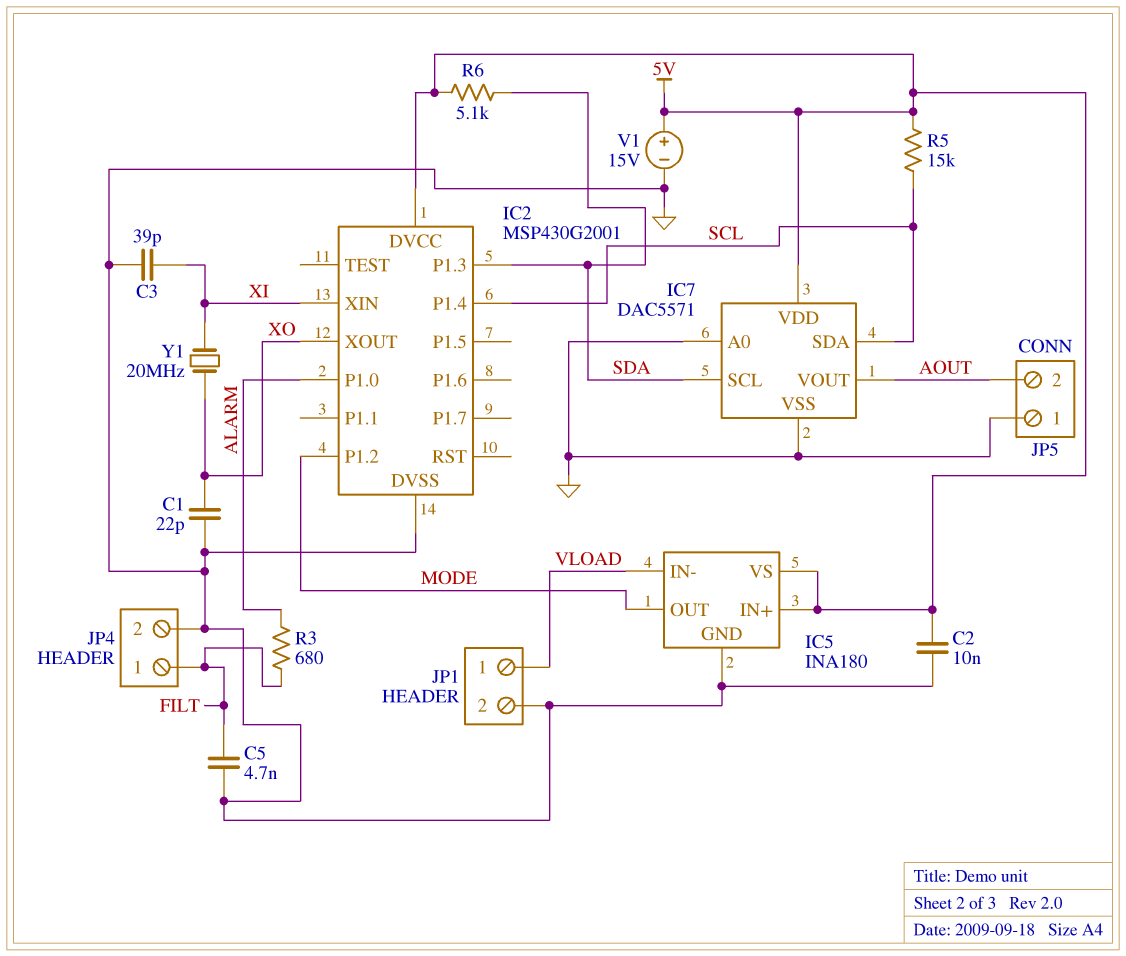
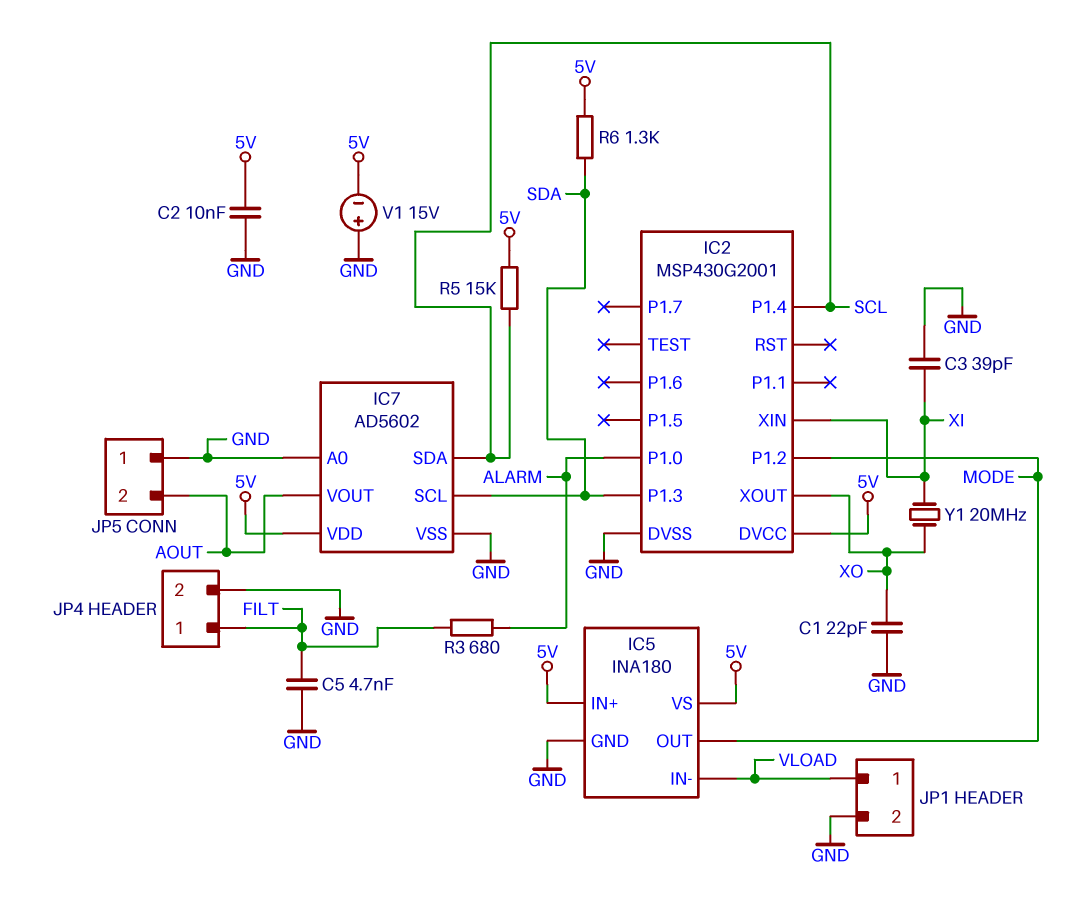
IC7: DAC5571 -> AD5602
R6: 5.1k (5V, SDA) -> 1.3k (5V, SDA)
V1: 15V (plus 5V, minus GND) -> 15V (plus GND, minus 5V)

